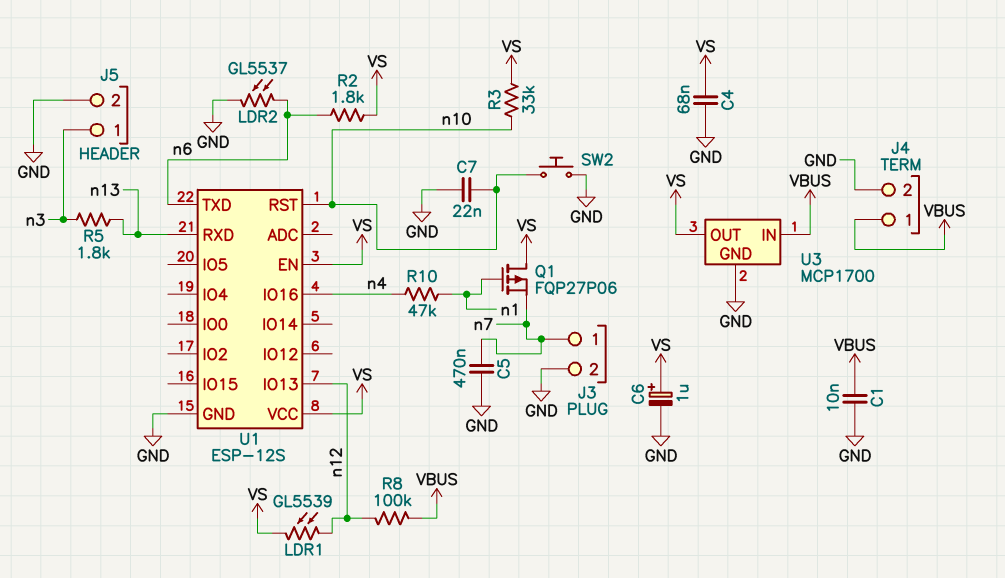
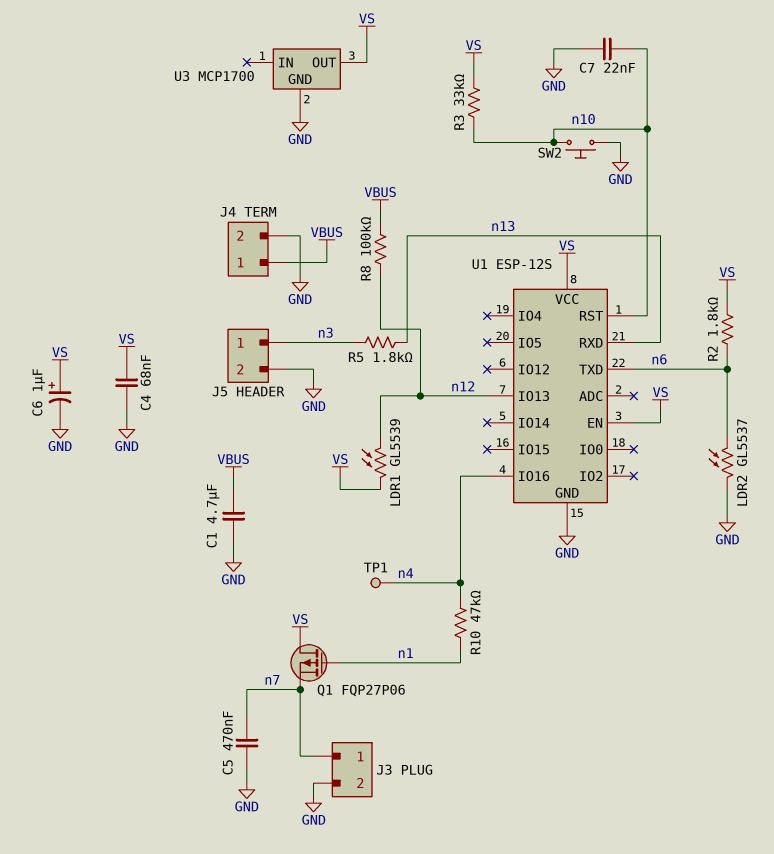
C1: 10nF (GND, VBUS) -> 4.7uF (GND, VBUS)
TP1: none -> test point (n4)
U3 pin IN: VBUS -> none

